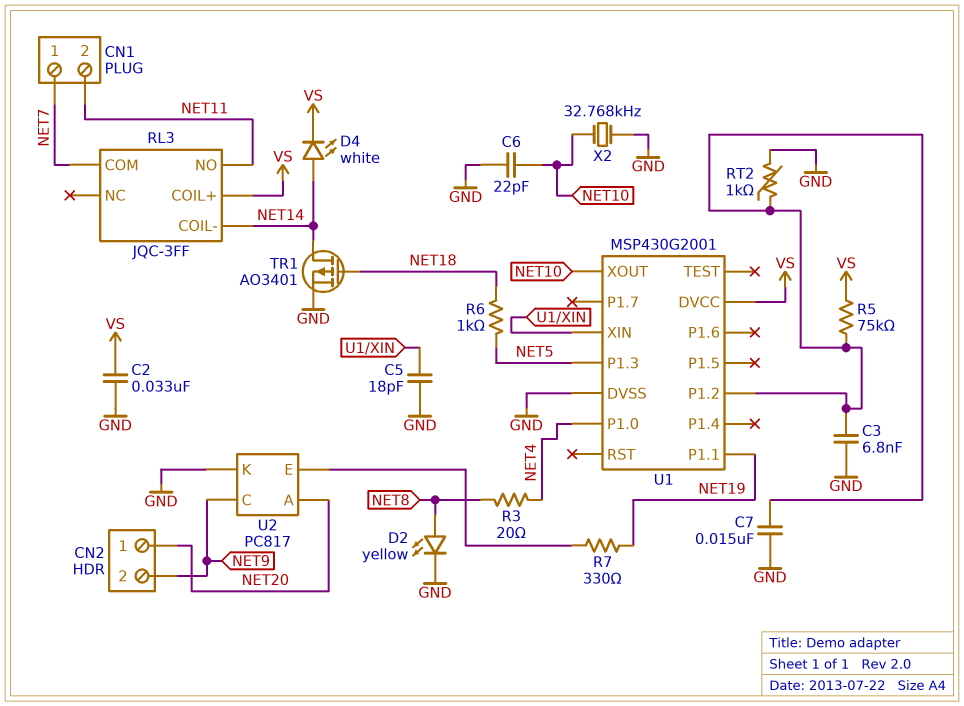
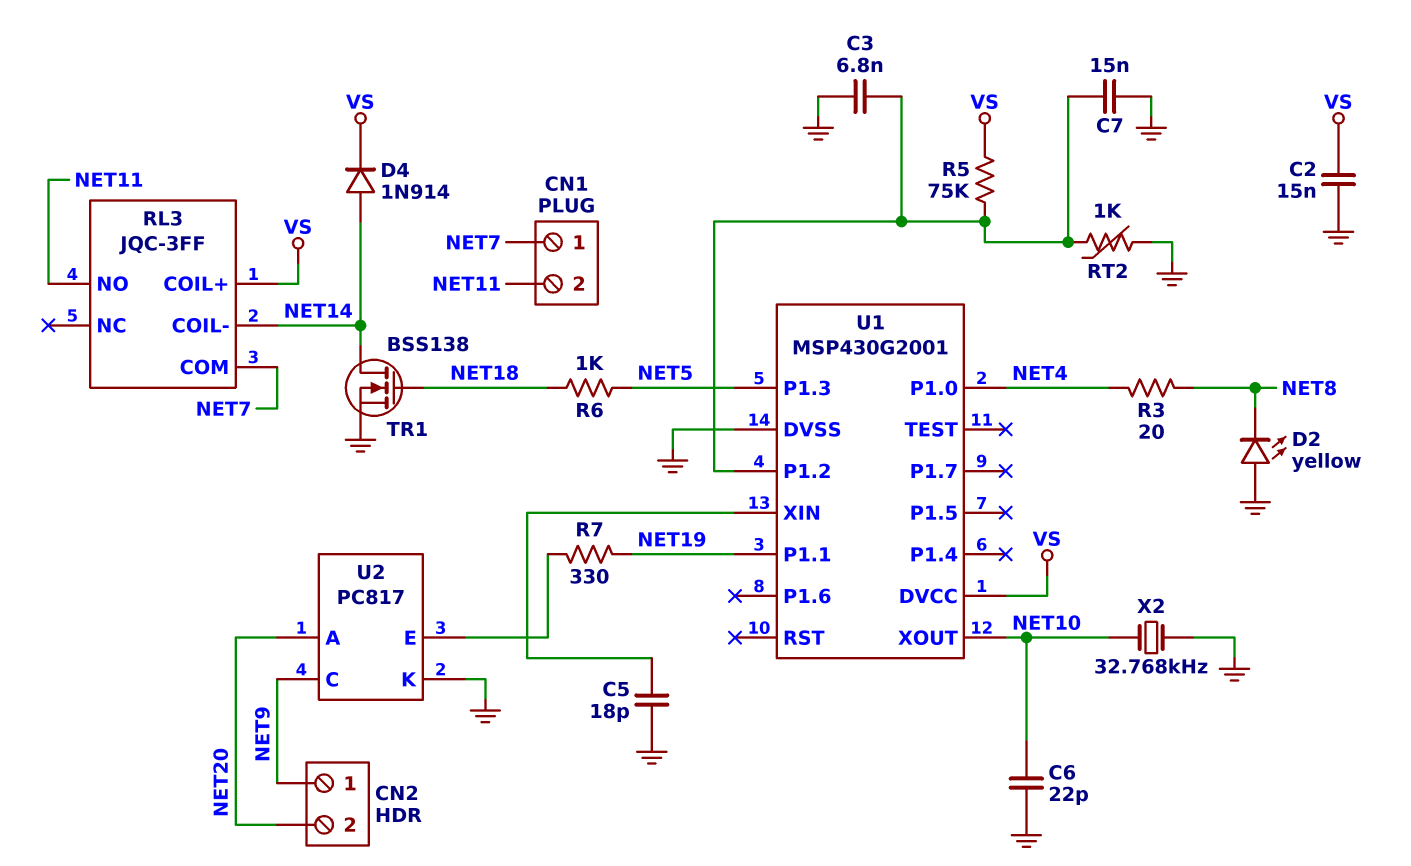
C2: 33nF (GND, VS) -> 15nF (GND, VS)
CN2 pin 1: NET20 -> NET9
CN2 pin 2: NET9 -> NET20
D2: LED yellow (A NET8, K GND) -> LED yellow (A GND, K NET8)
D4: LED white (A NET14, K VS) -> diode 1N914 (A NET14, K VS)
TR1: PMOS AO3401 (G NET18, D NET14, S GND) -> NMOS BSS138 (G NET18, D NET14, S GND)

